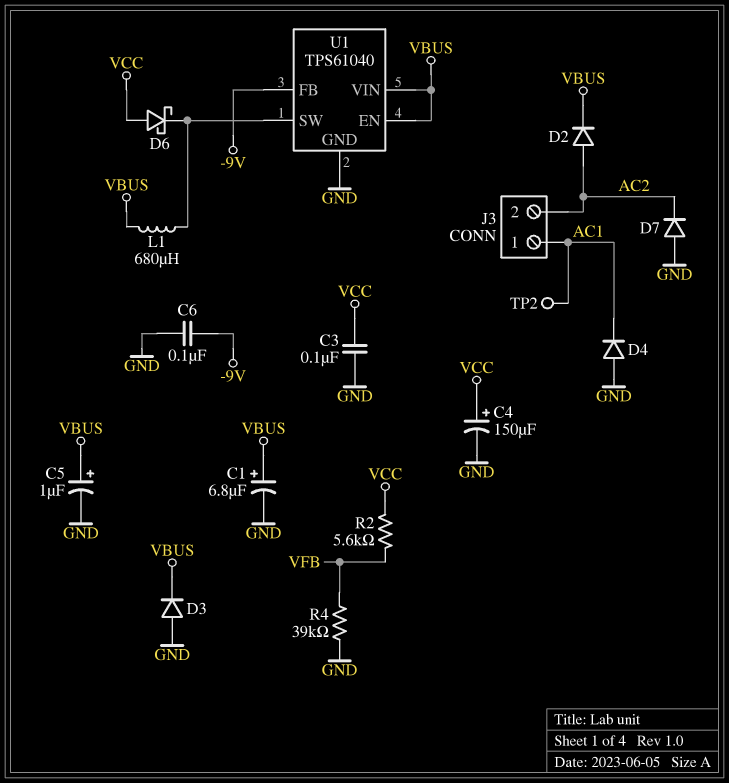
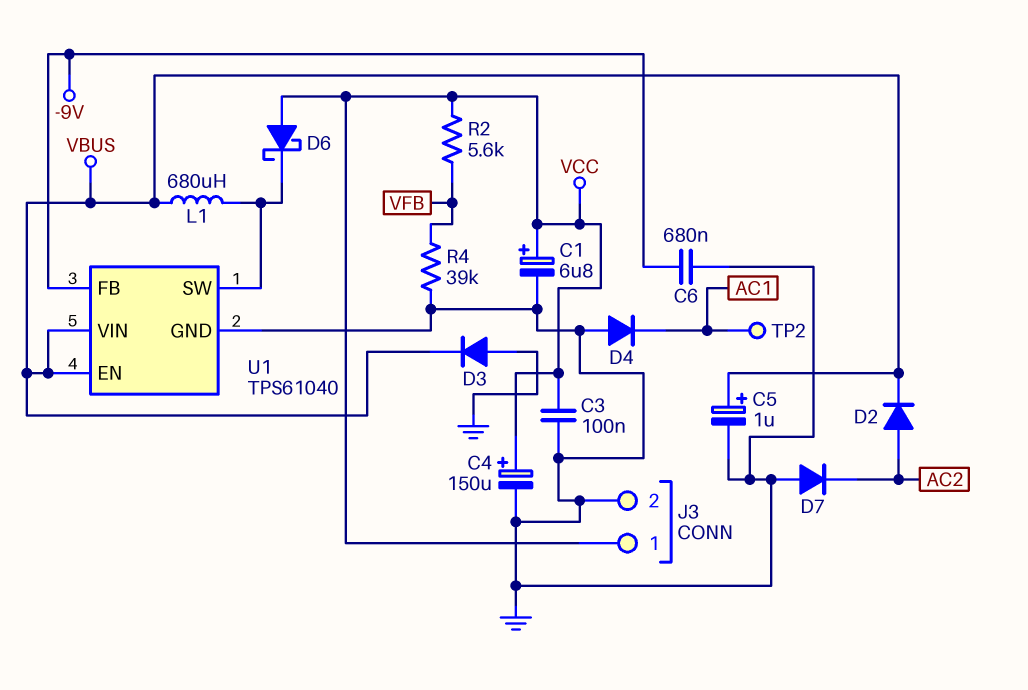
C1: 6.8uF (plus VBUS, minus GND) -> 6.8uF (plus VCC, minus GND)
C6: 100nF (-9V, GND) -> 680nF (-9V, GND)
J3 pin 1: AC1 -> VCC
J3 pin 2: AC2 -> GND

